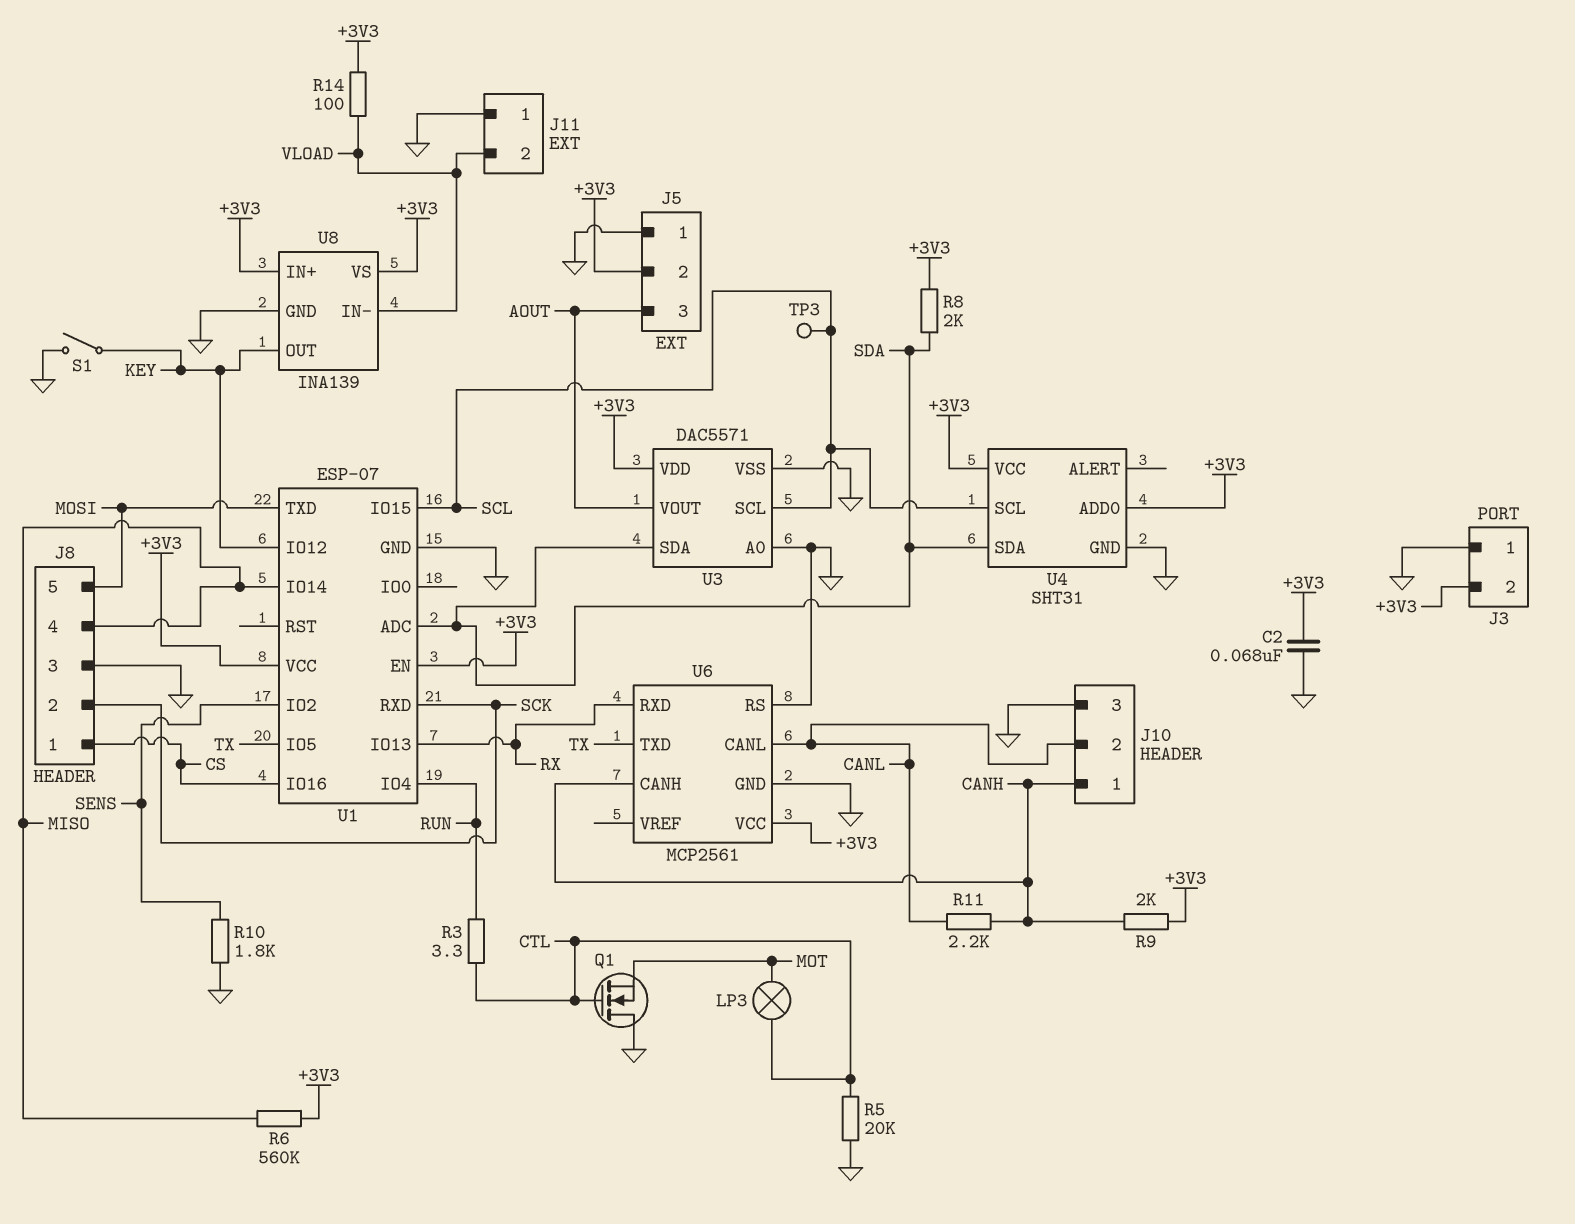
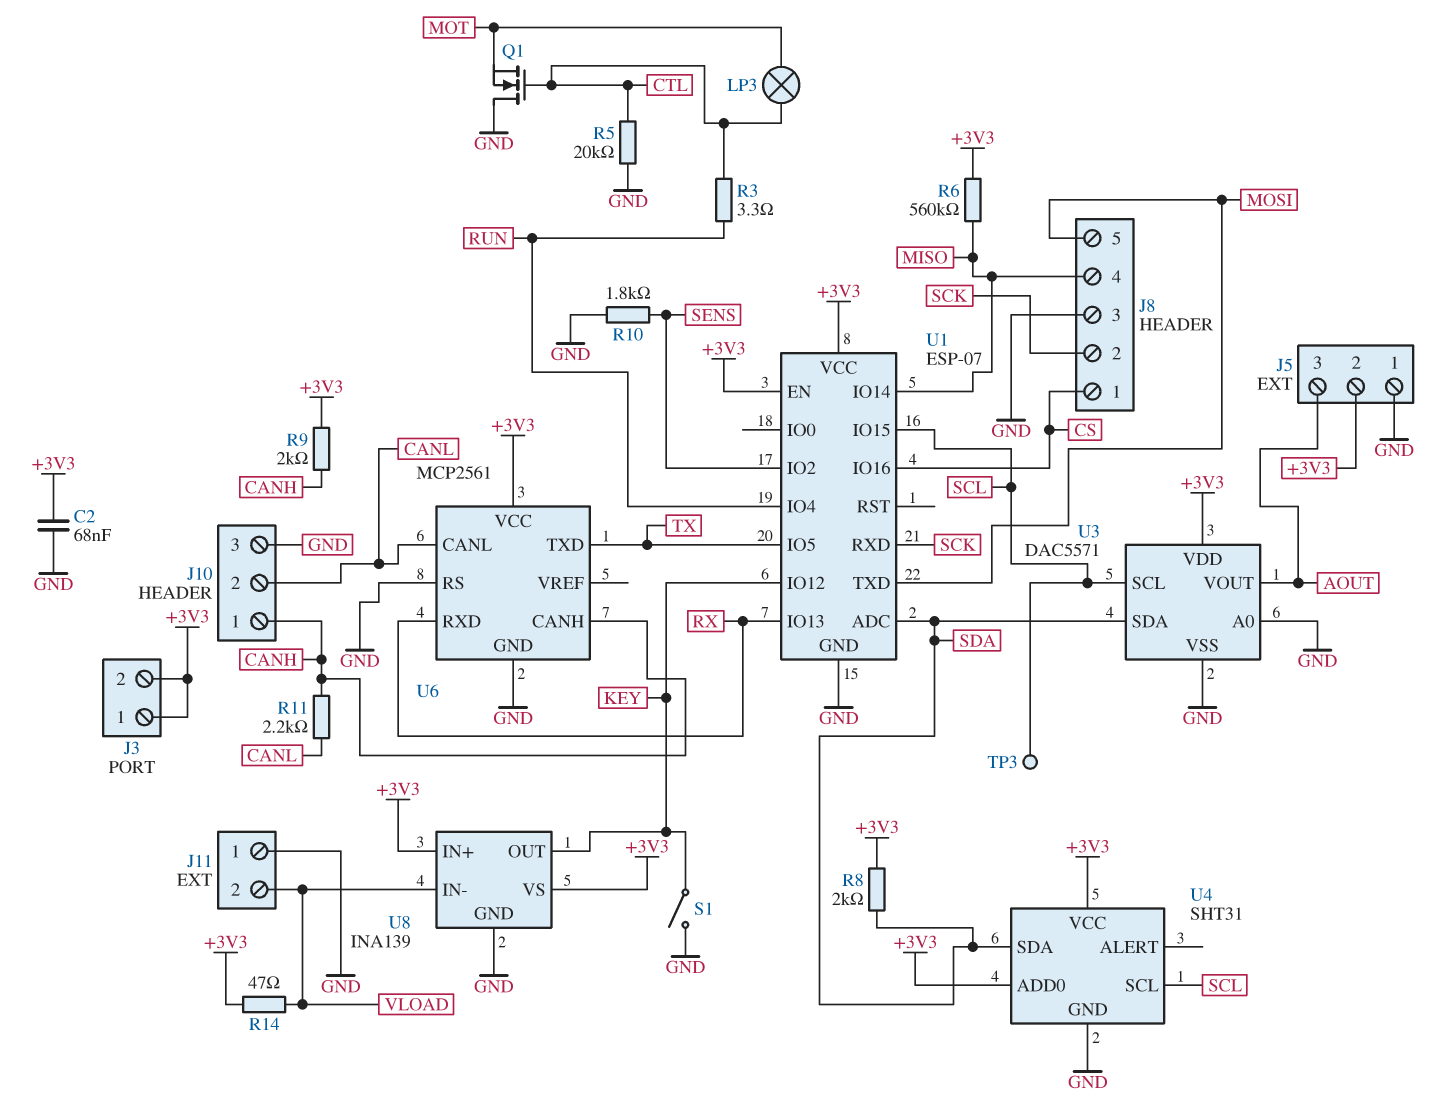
J3 pin 1: GND -> +3V3
R14: 100 (+3V3, VLOAD) -> 47 (+3V3, VLOAD)

